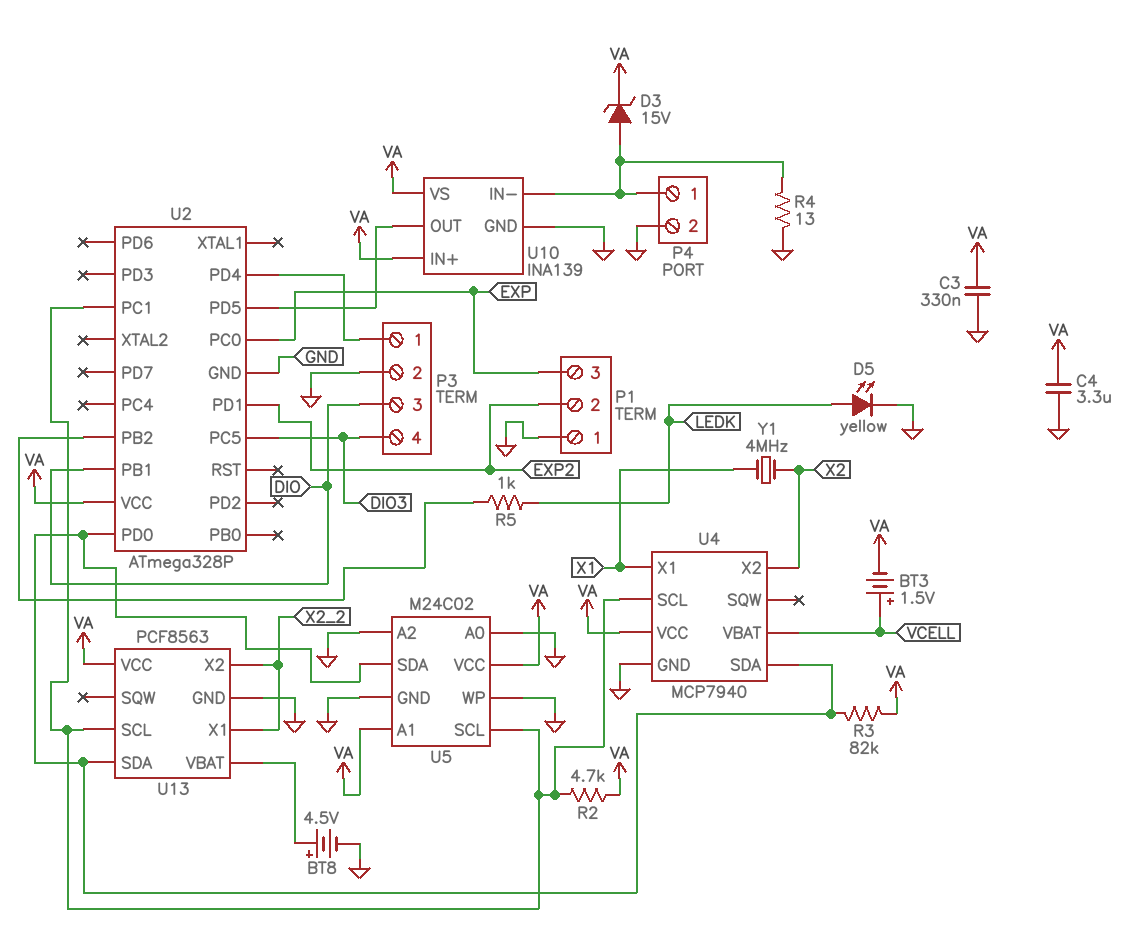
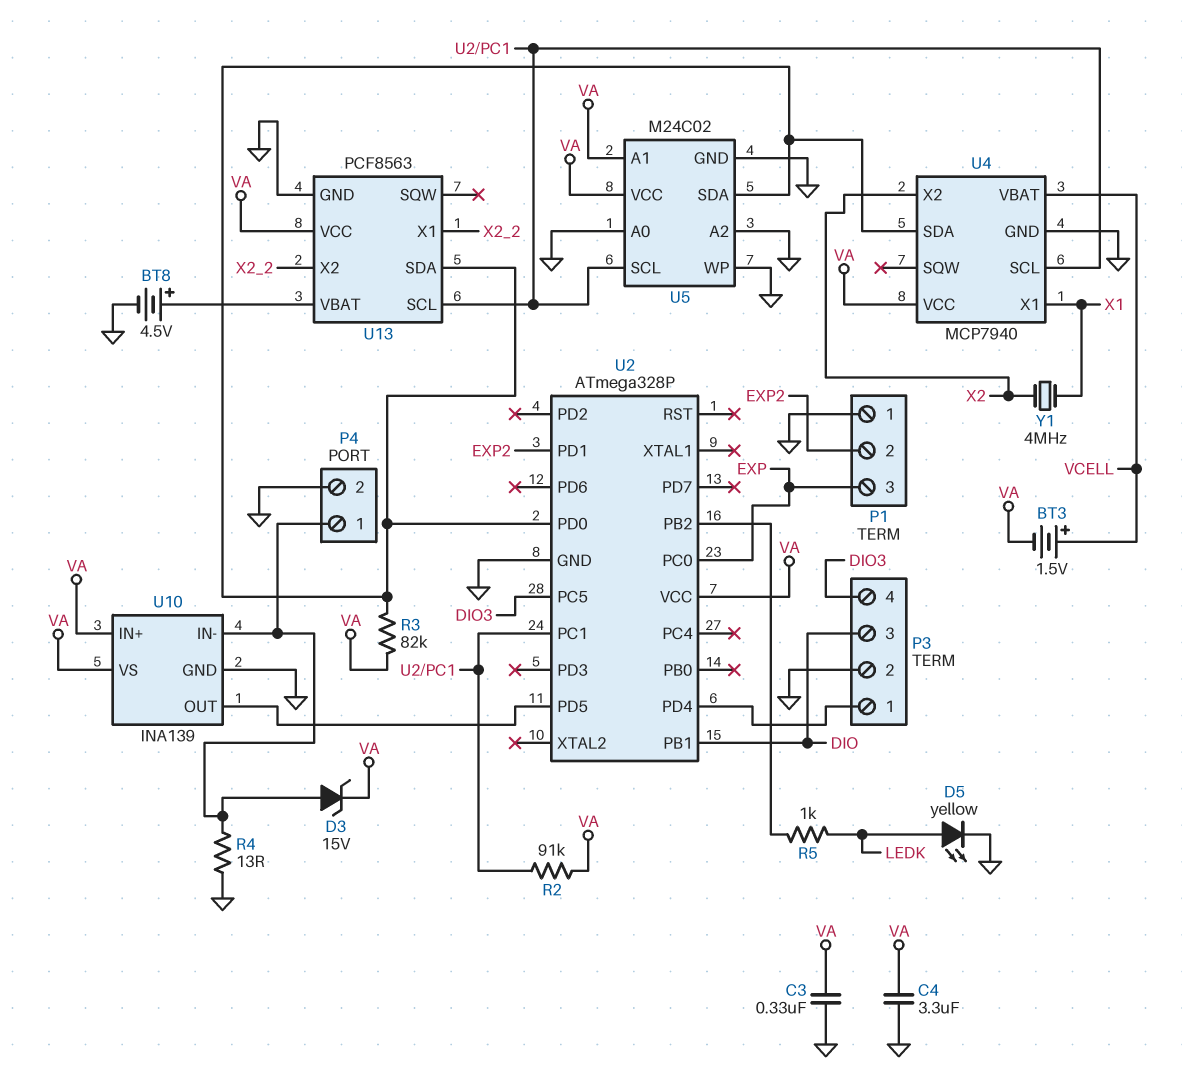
R2: 4.7k (U2/PC1, VA) -> 91k (U2/PC1, VA)

